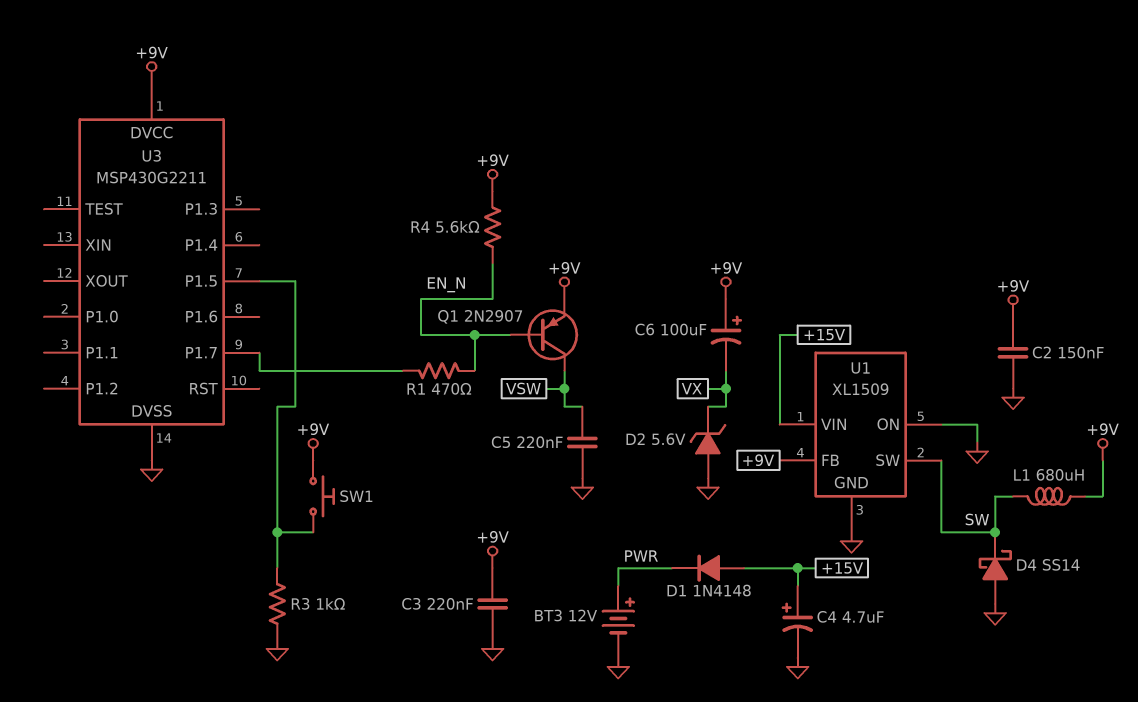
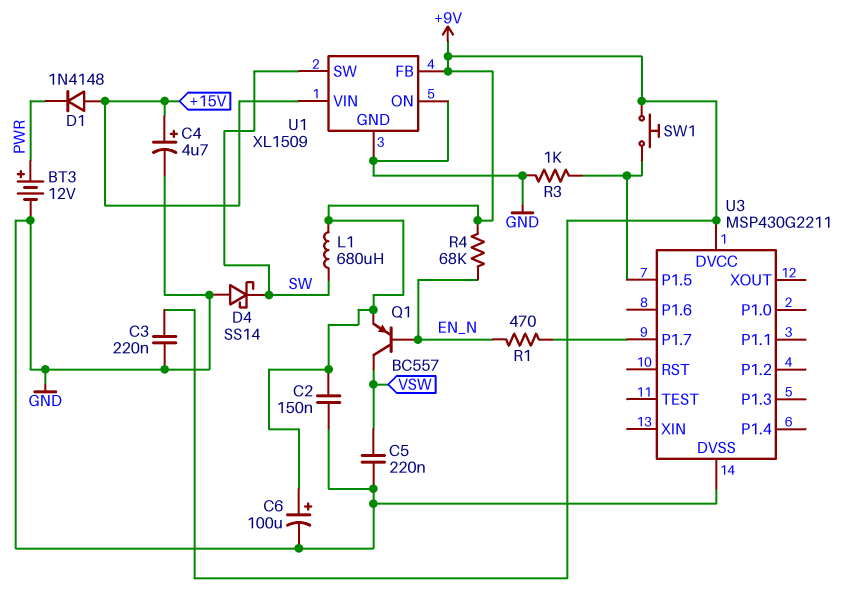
C6: 100uF (plus +9V, minus VX) -> 100uF (plus +9V, minus GND)
D2: zener 5.6V (A GND, K VX) -> none
Q1: PNP 2N2907 (B EN_N, C VSW, E +9V) -> PNP BC557 (B EN_N, C VSW, E +9V)
R4: 5.6k (+9V, EN_N) -> 68k (+9V, EN_N)

